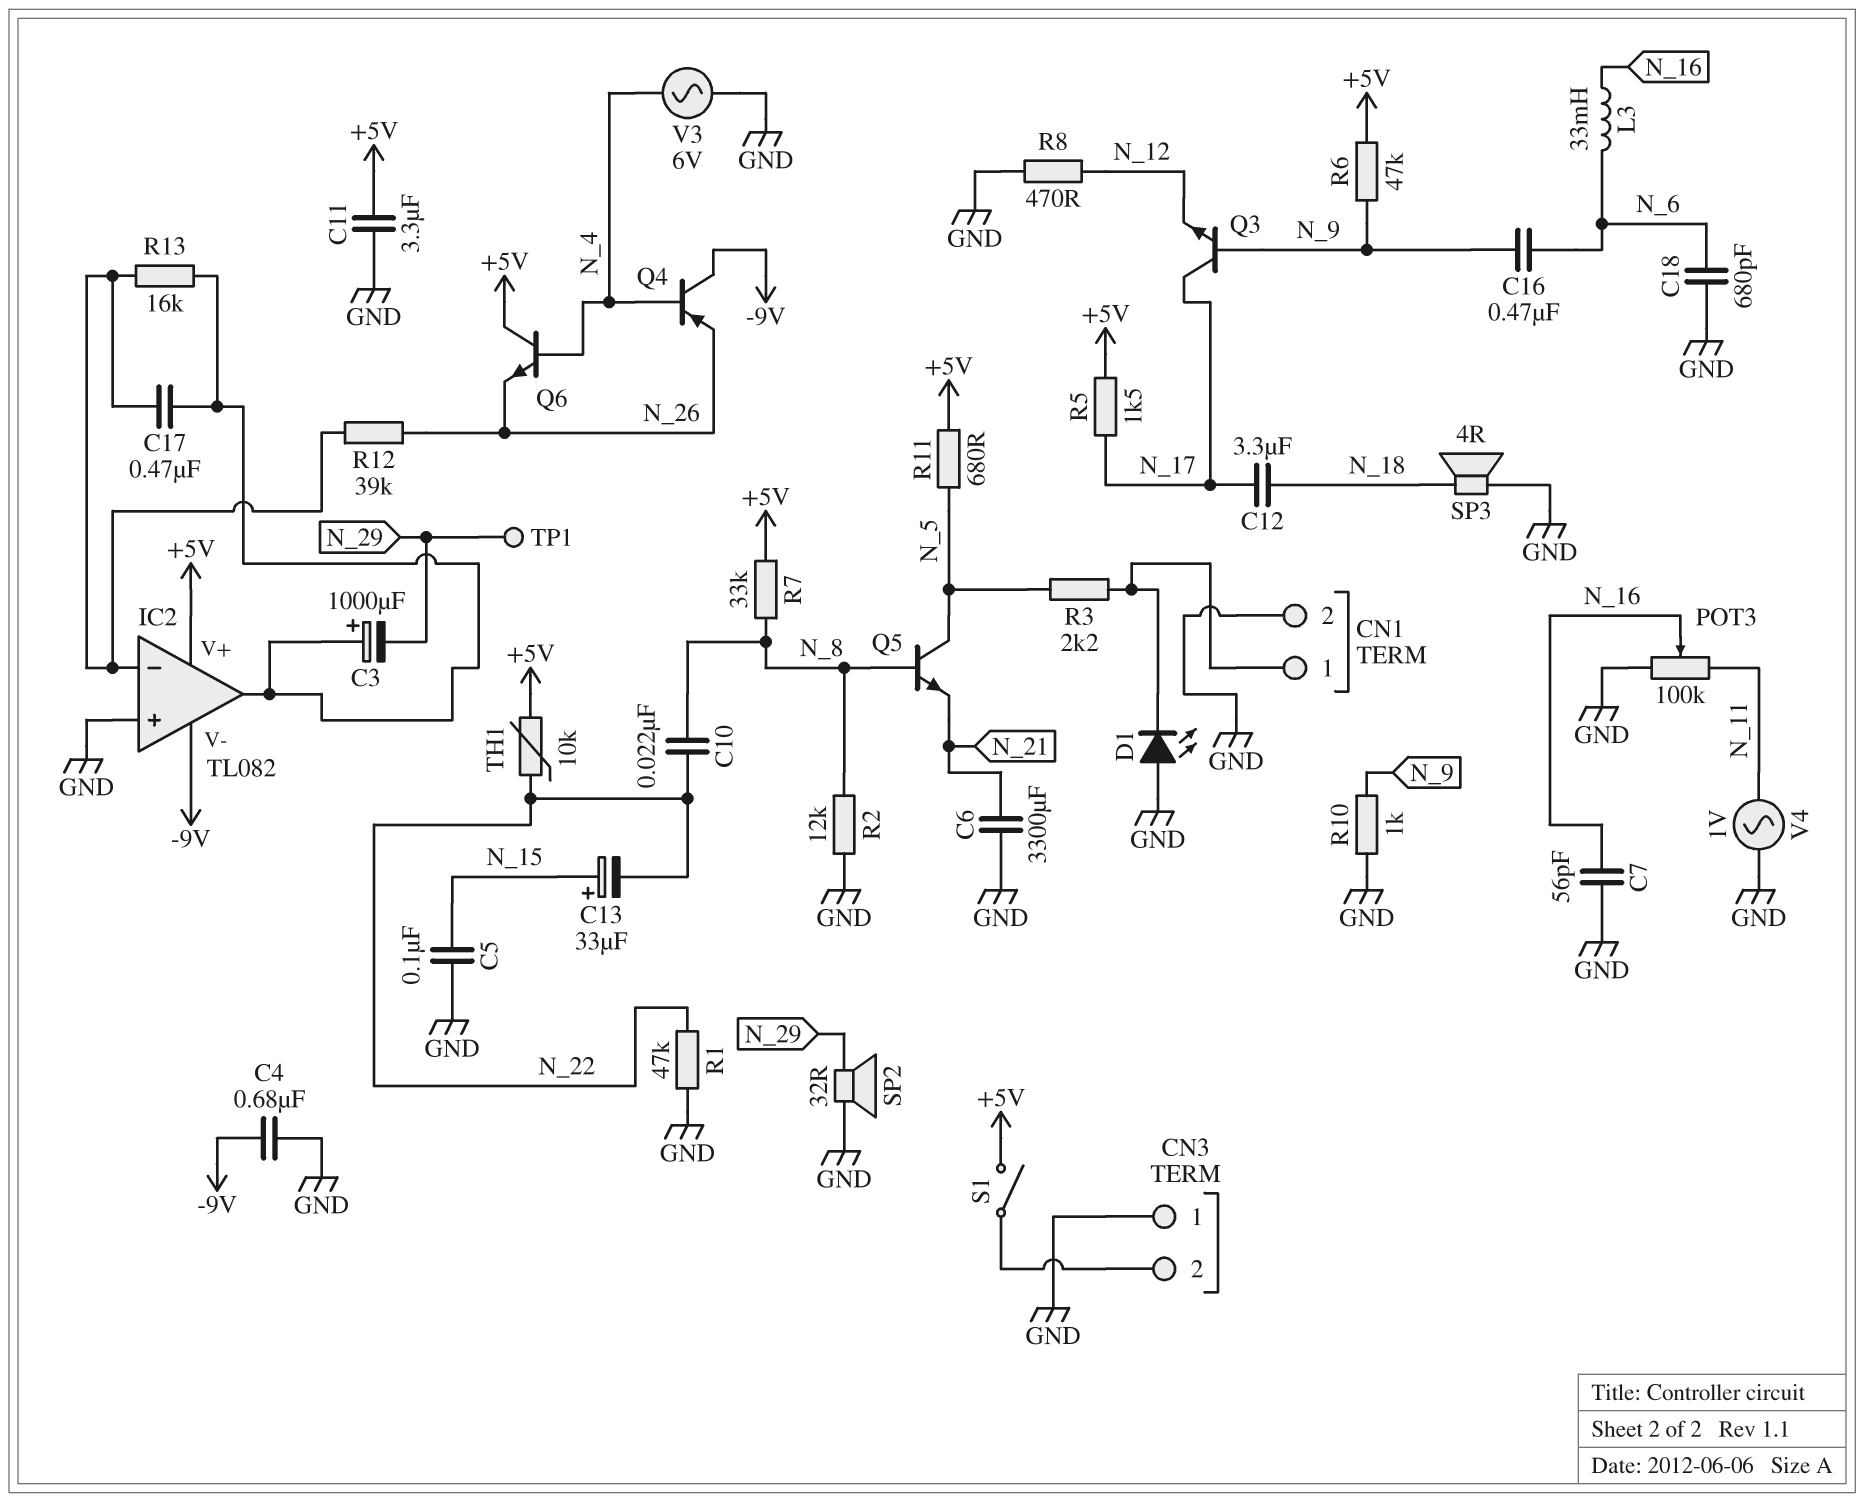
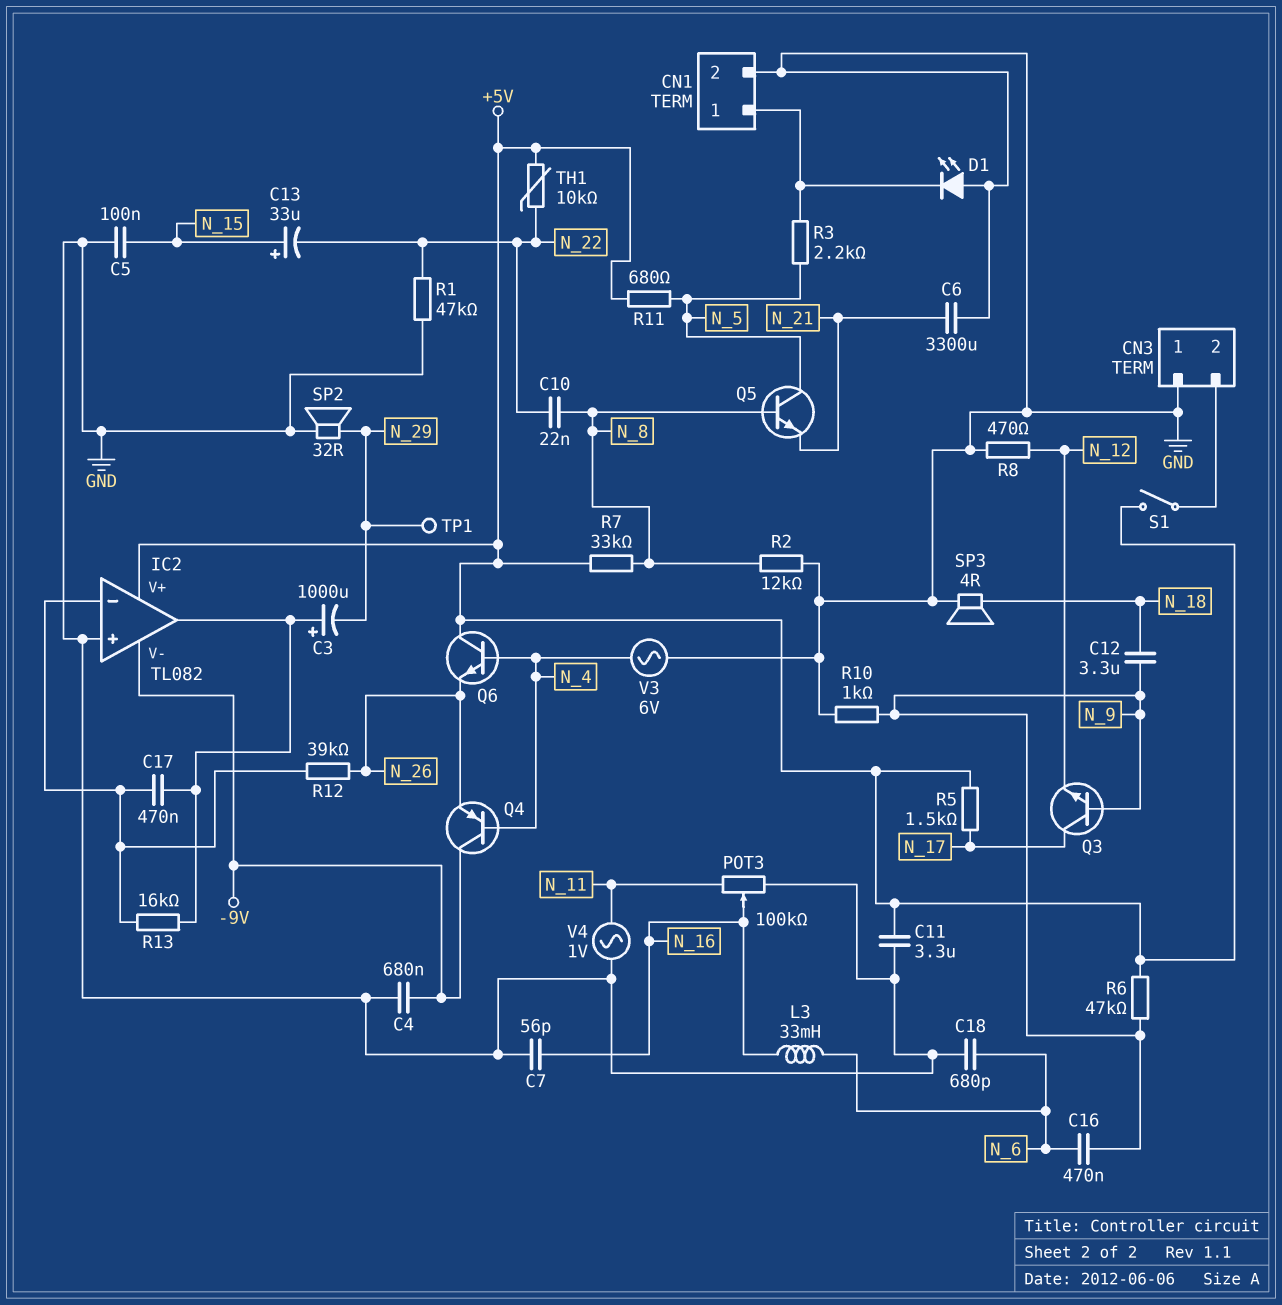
C12: 3.3uF (N_17, N_18) -> 3.3uF (N_9, N_18)

